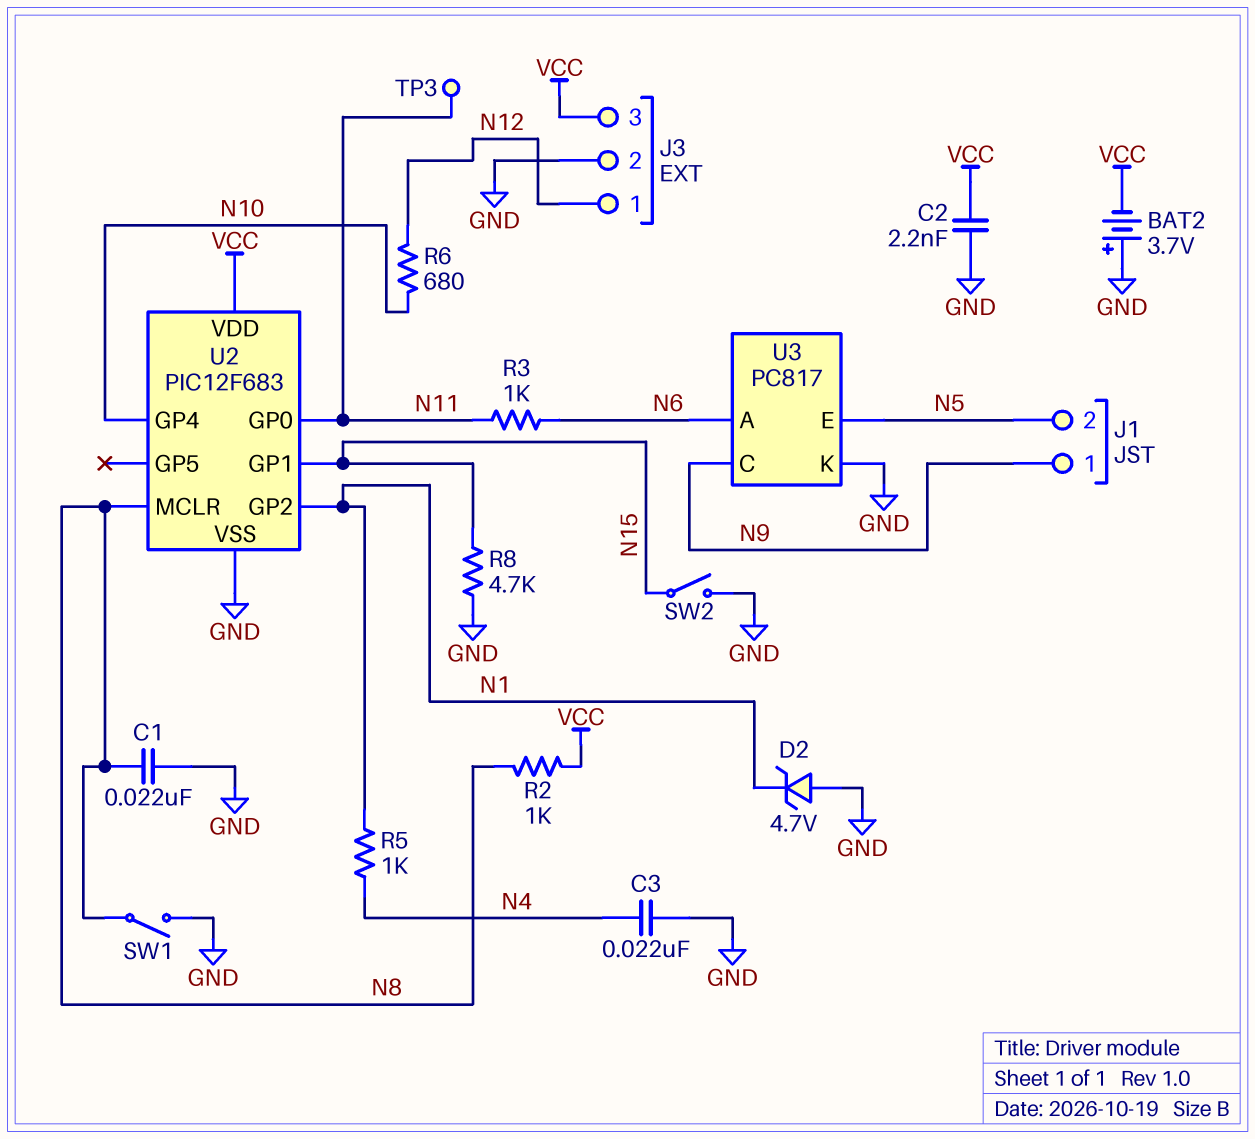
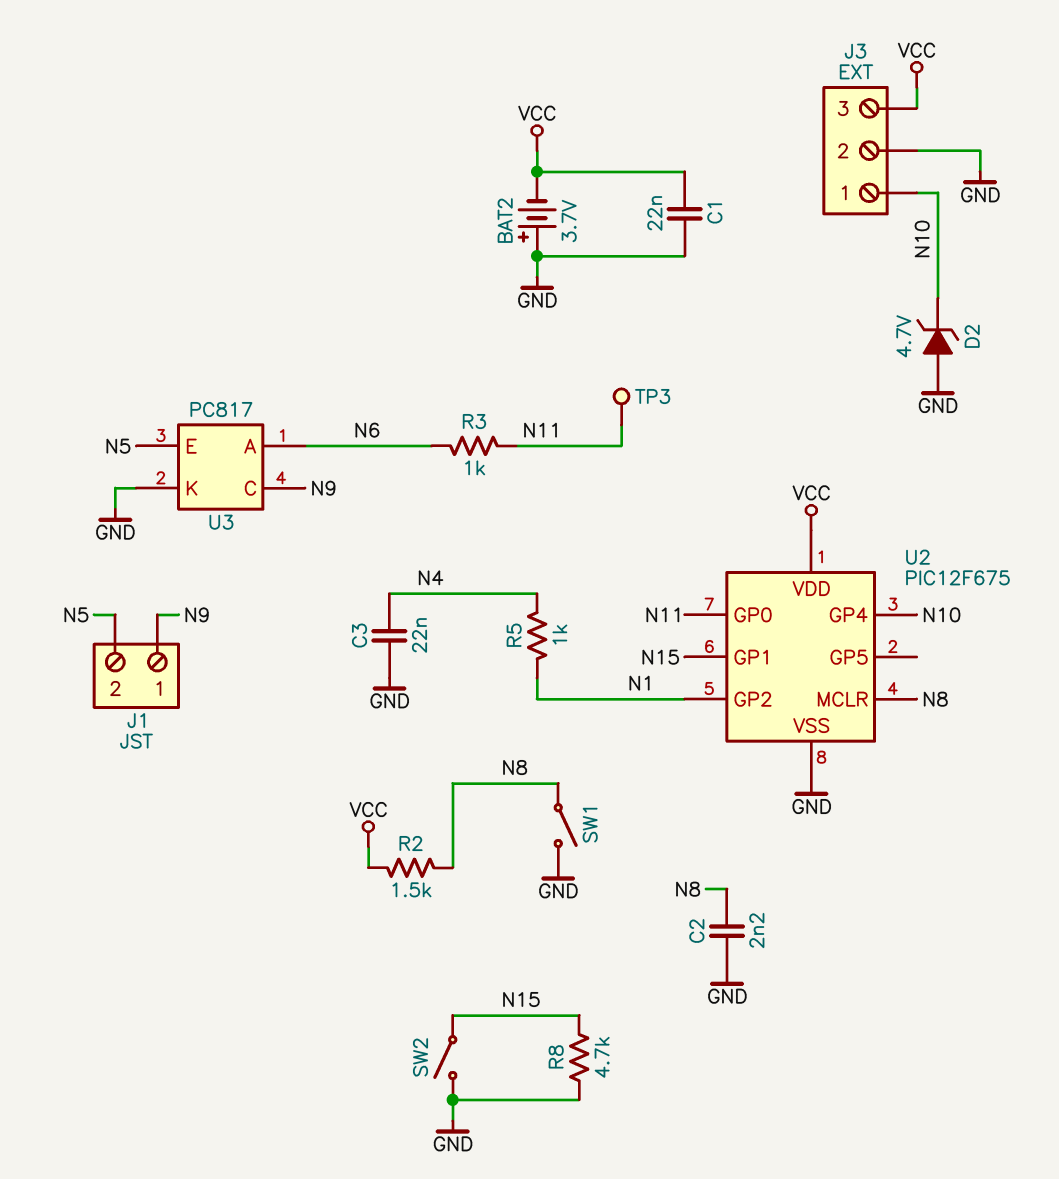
C1: 22nF (GND, N8) -> 22nF (GND, VCC)
C2: 2.2nF (GND, VCC) -> 2.2nF (GND, N8)
D2: zener 4.7V (A GND, K N1) -> zener 4.7V (A GND, K N10)
J3 pin 1: N12 -> N10
R2: 1k (N8, VCC) -> 1.5k (N8, VCC)
R6: 680 (N10, N12) -> none
U2: PIC12F683 -> PIC12F675

